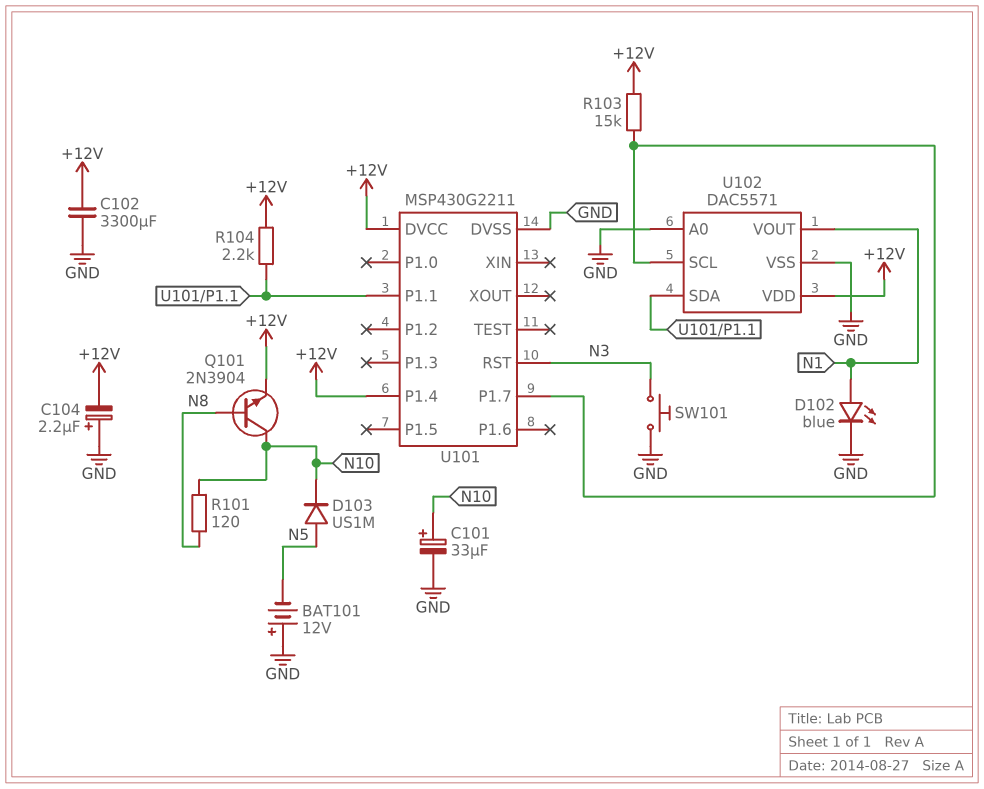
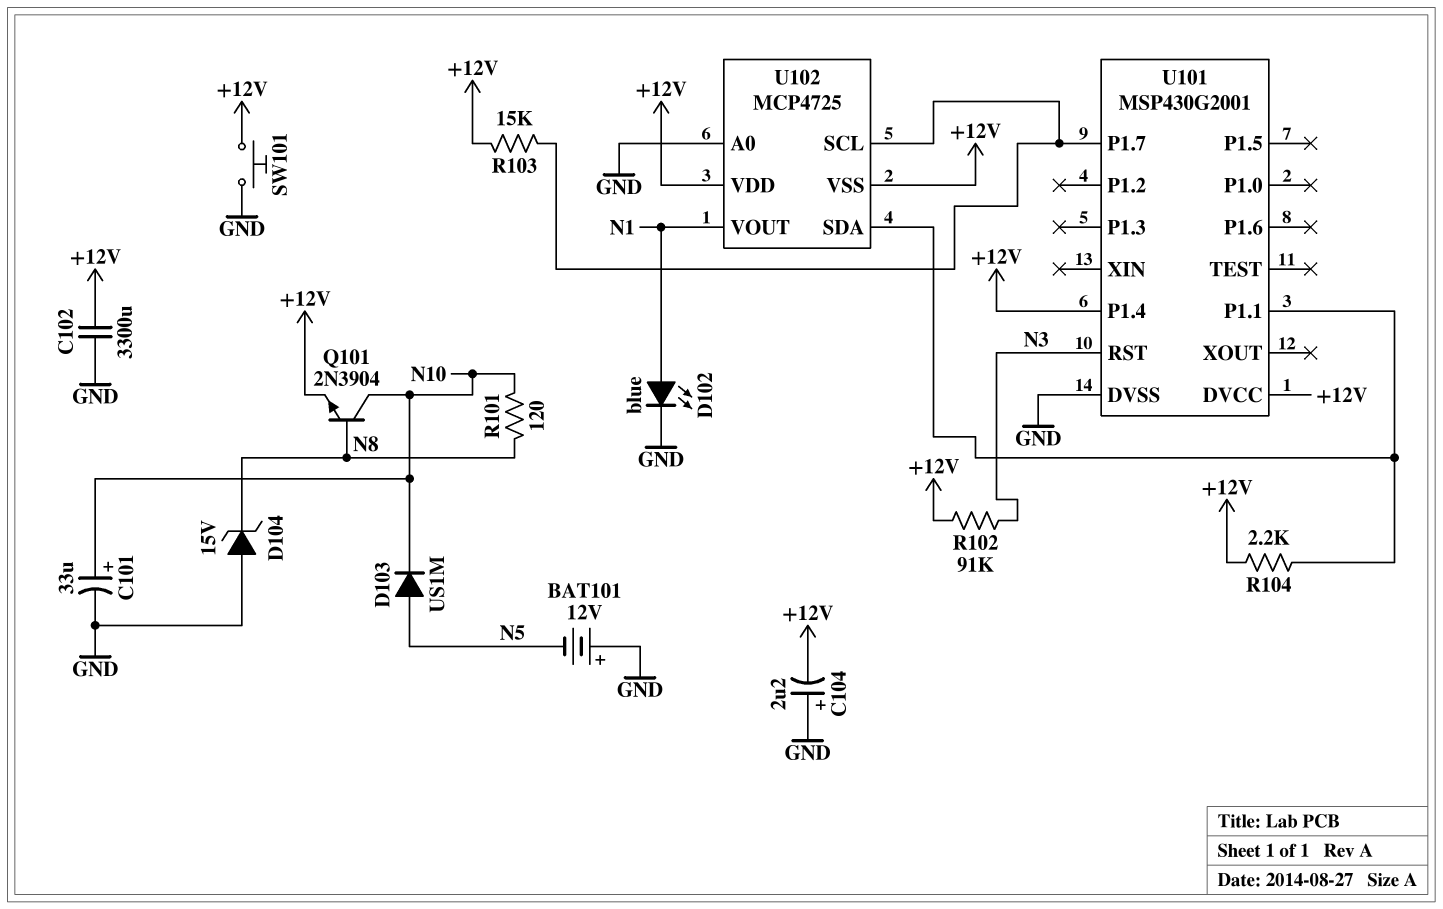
D104: none -> zener 15V (A GND, K N8)
R102: none -> 91k (+12V, N3)
SW101: button (GND, N3) -> button (+12V, GND)
U101: MSP430G2211 -> MSP430G2001
U102: DAC5571 -> MCP4725
U102 pin VSS: GND -> +12V

